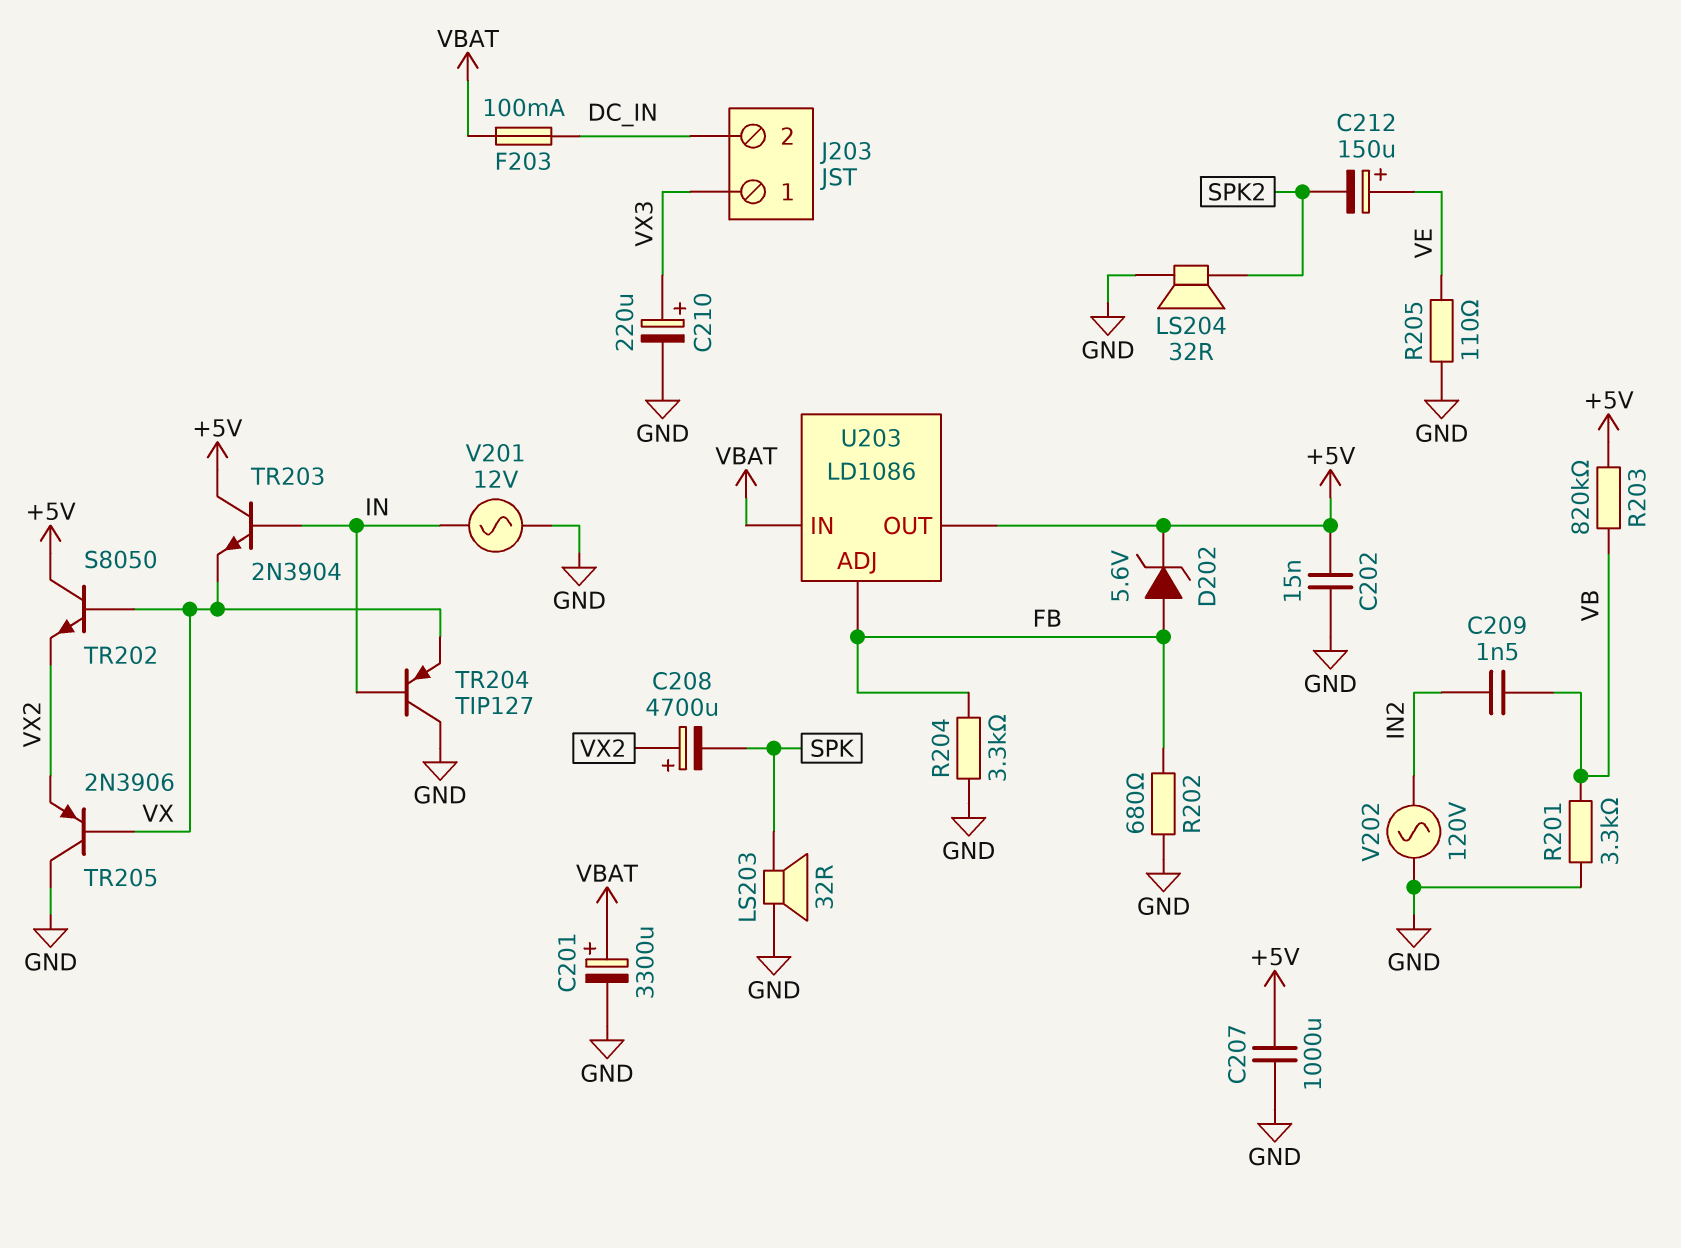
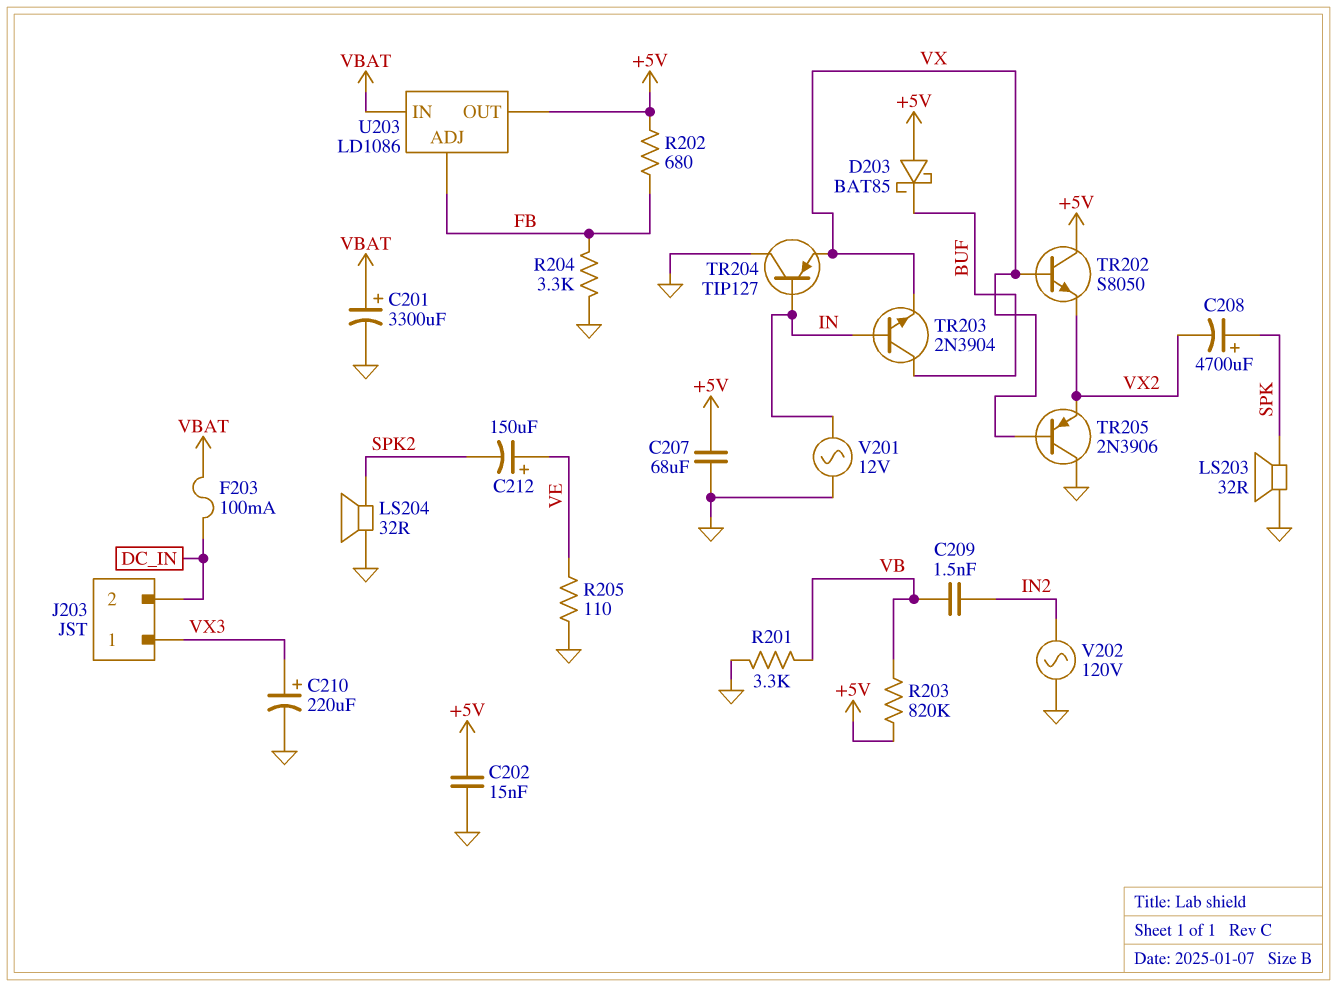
C207: 1000uF (+5V, GND) -> 68uF (+5V, GND)
C208: 4700uF (plus VX2, minus SPK) -> 4700uF (plus SPK, minus VX2)
D202: zener 5.6V (A FB, K +5V) -> none
D203: none -> schottky BAT85 (A +5V, K BUF)
R202: 680 (FB, GND) -> 680 (+5V, FB)
TR203: NPN 2N3904 (B IN, C +5V, E VX) -> NPN 2N3904 (B IN, C BUF, E VX)

